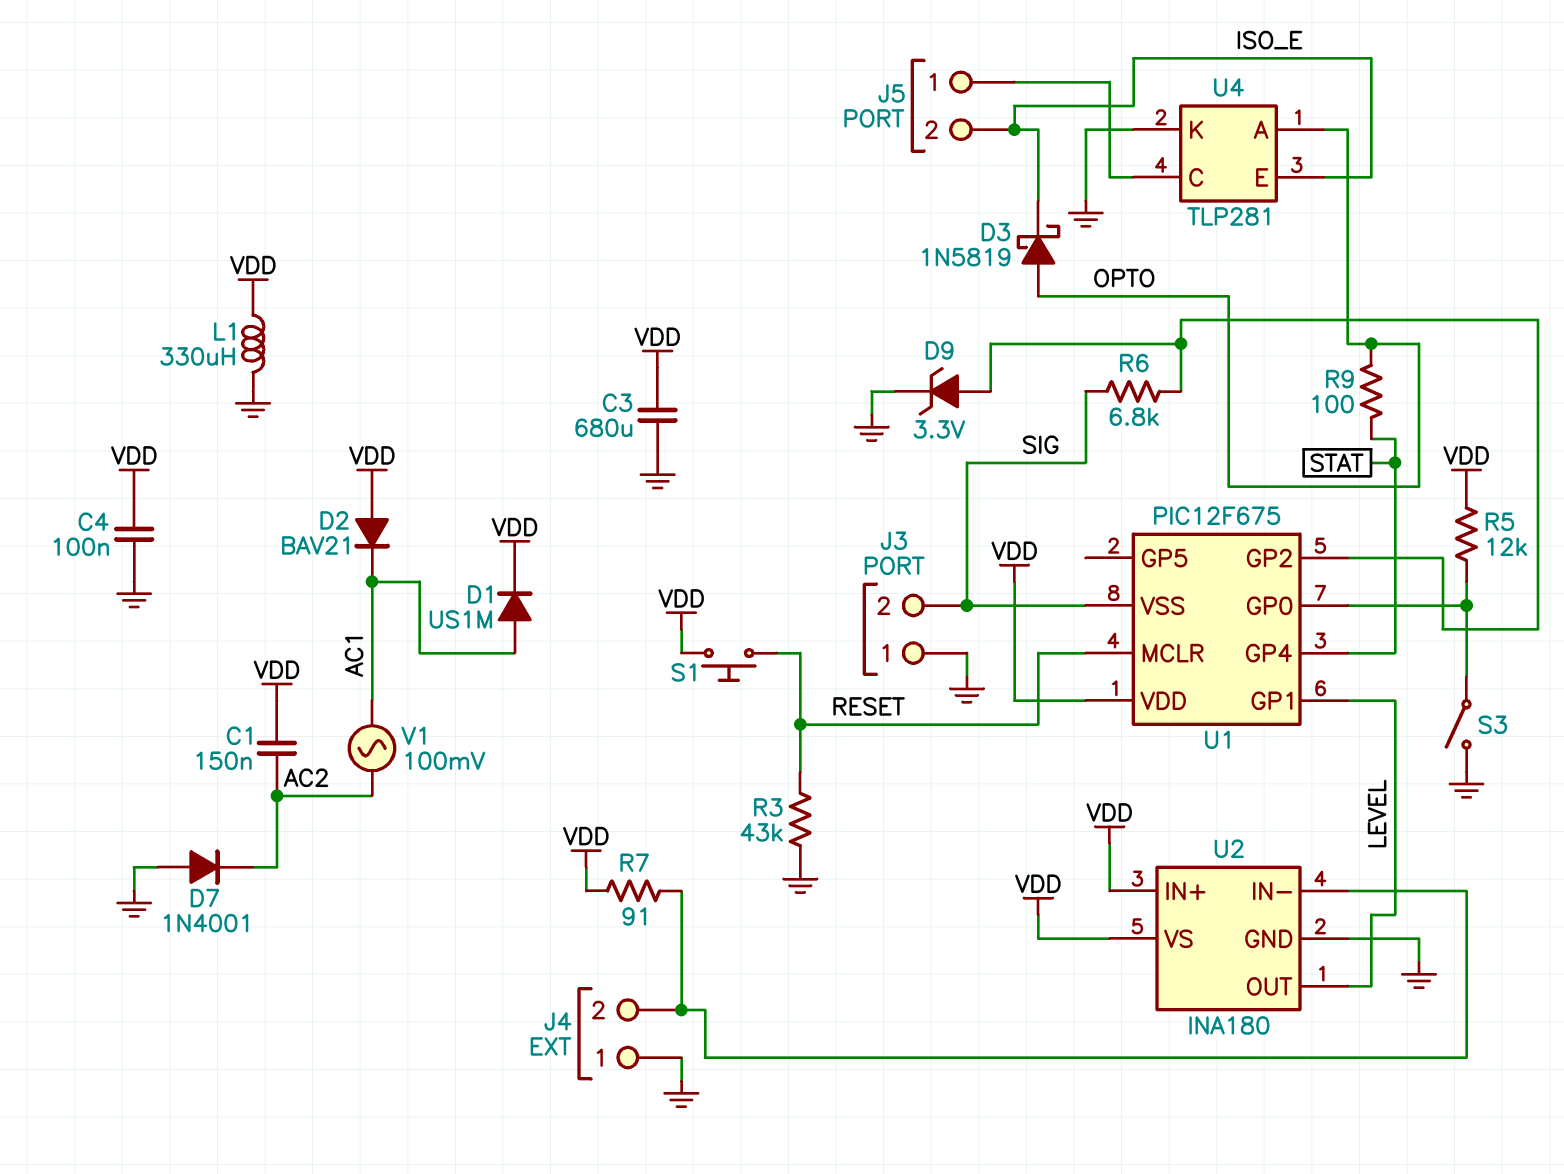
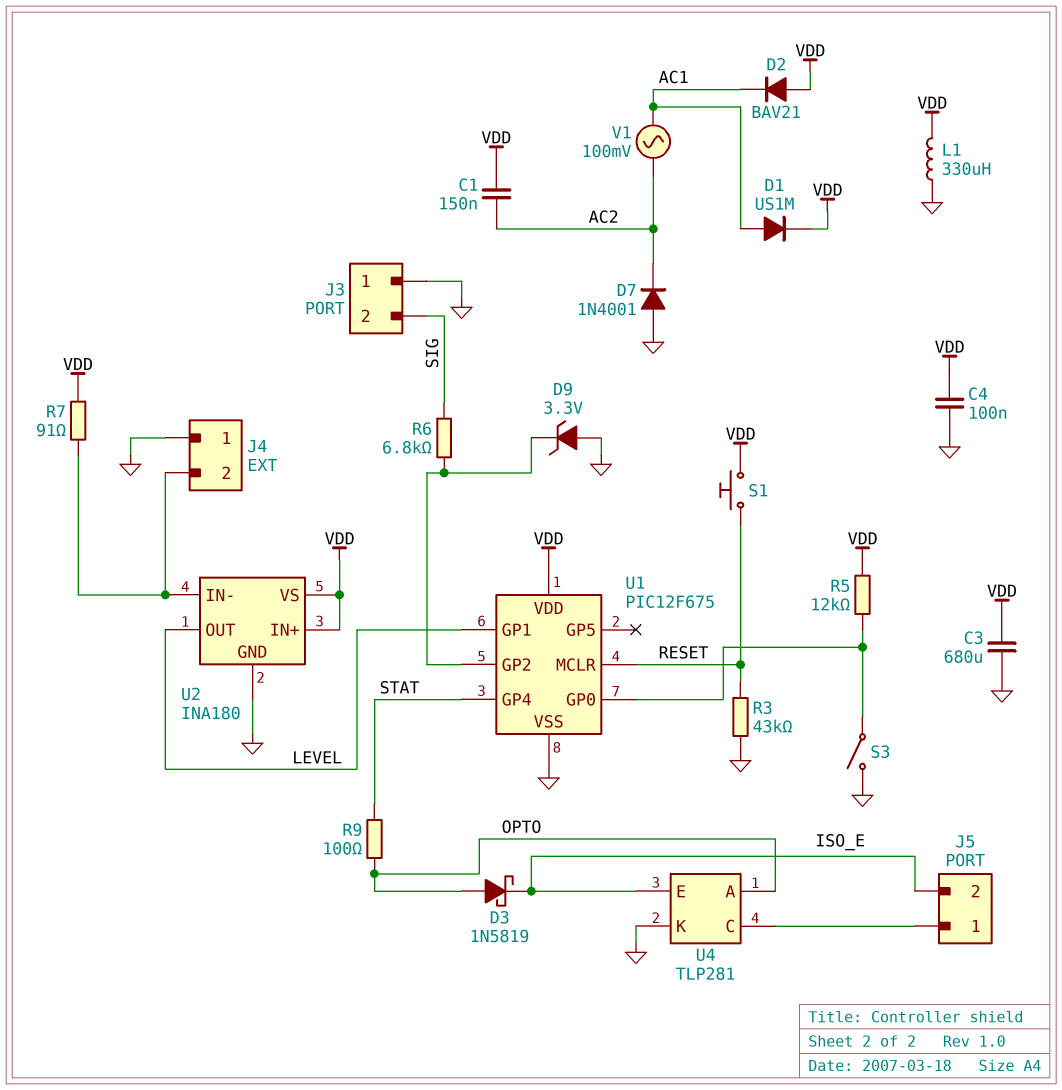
D9: zener 3.3V (A U1/GP2, K GND) -> zener 3.3V (A GND, K U1/GP2)
U1 pin VSS: SIG -> GND

